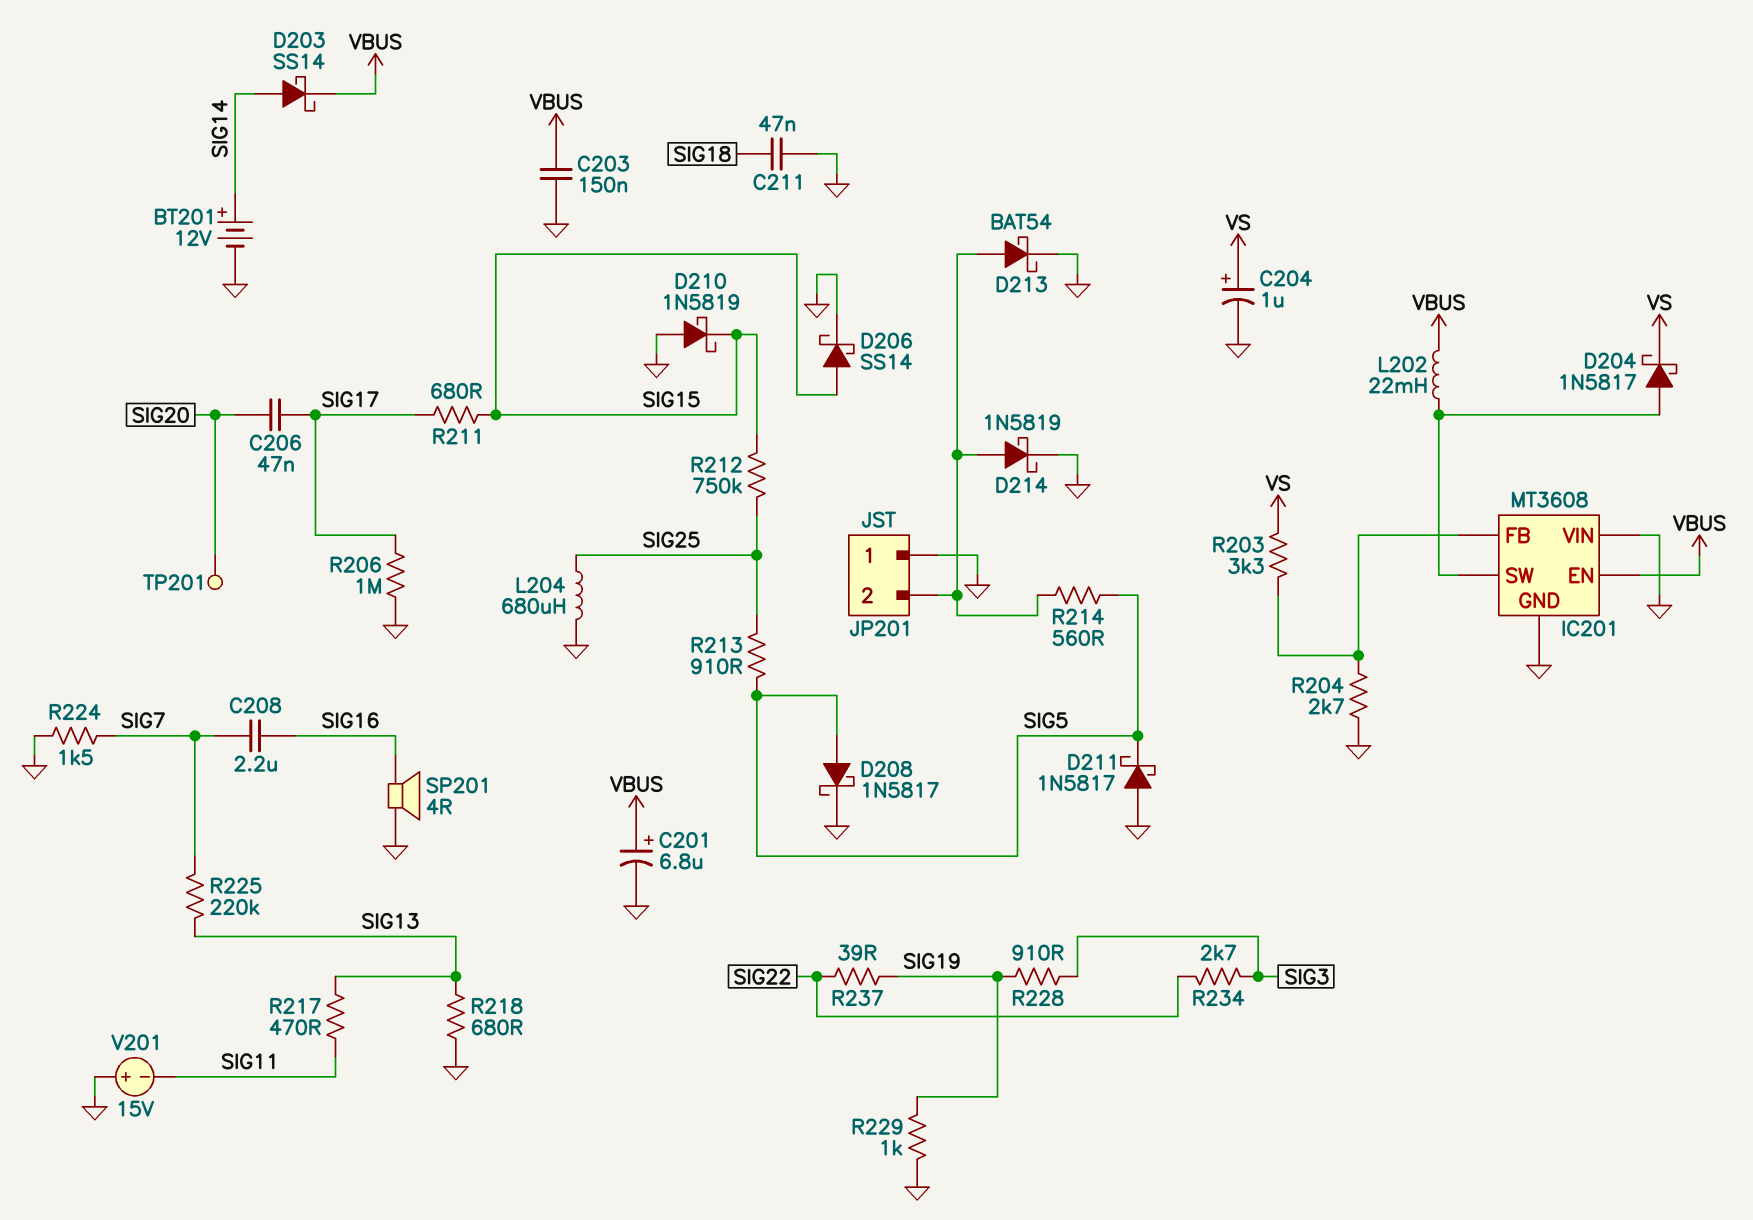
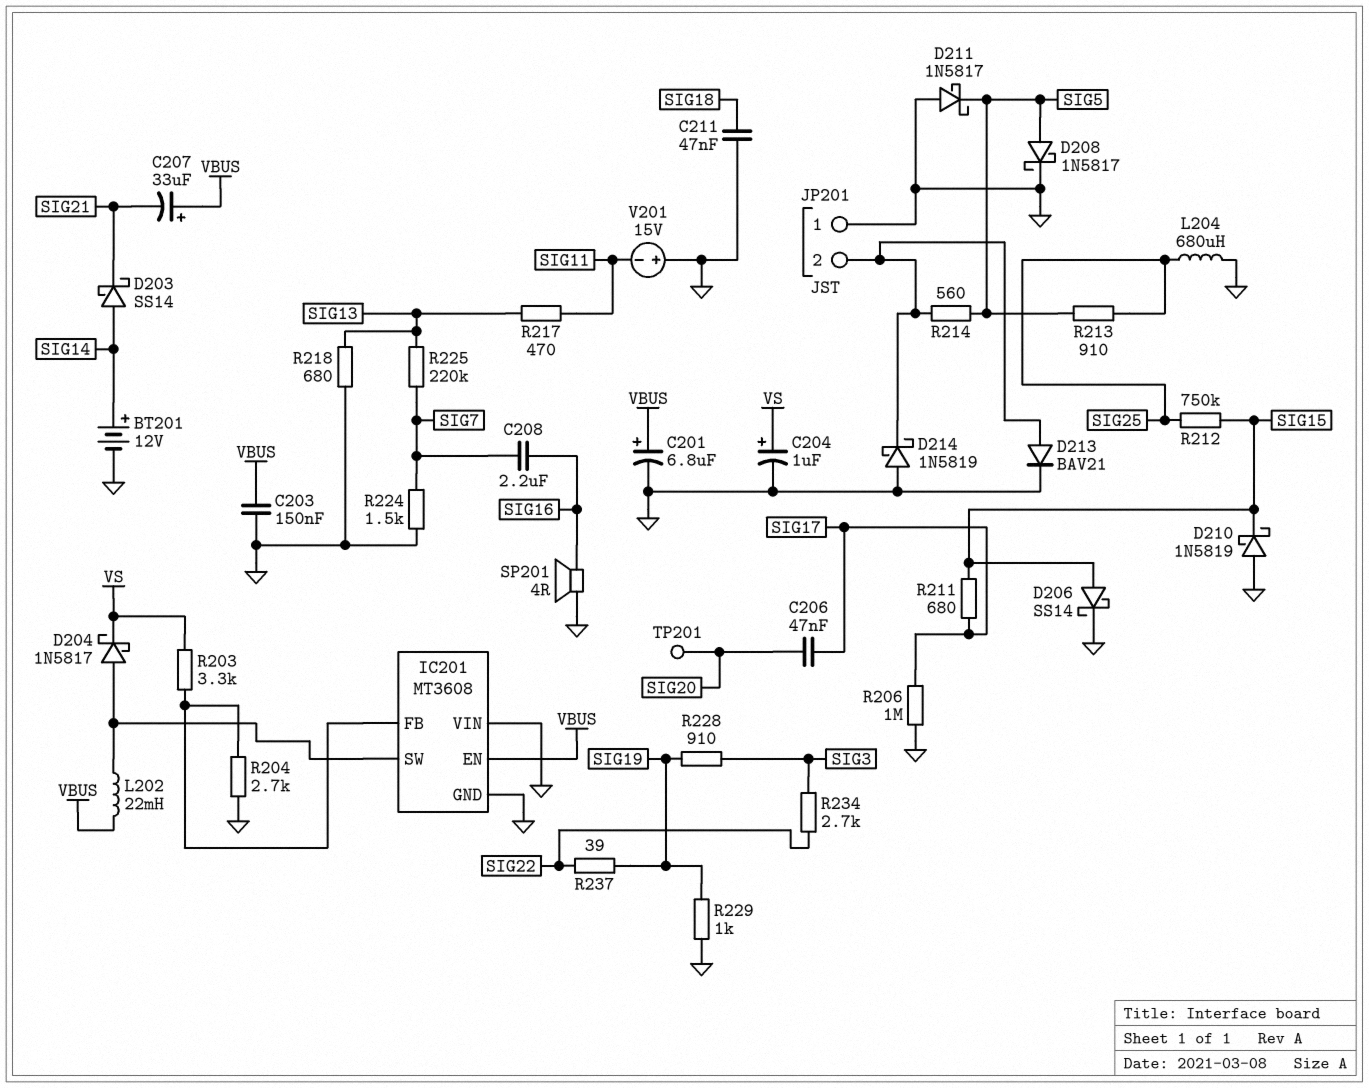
C207: none -> 33uF (plus VBUS, minus SIG21)
D203: schottky SS14 (A SIG14, K VBUS) -> schottky SS14 (A SIG14, K SIG21)
D213: schottky BAT54 (A JP201/2, K GND) -> diode BAV21 (A JP201/2, K GND)
D214: schottky 1N5819 (A JP201/2, K GND) -> schottky 1N5819 (A GND, K JP201/2)

